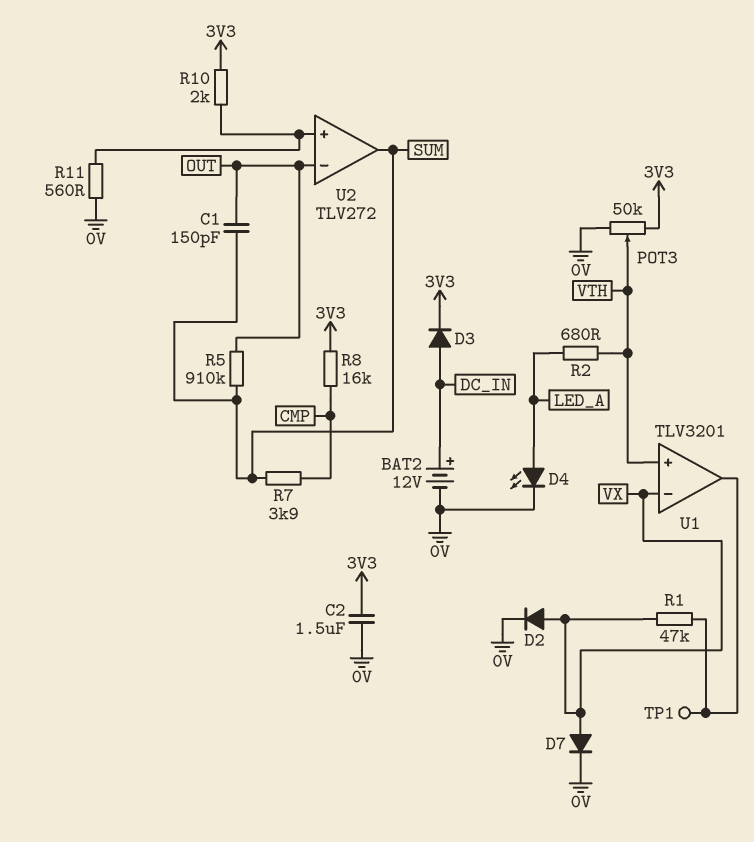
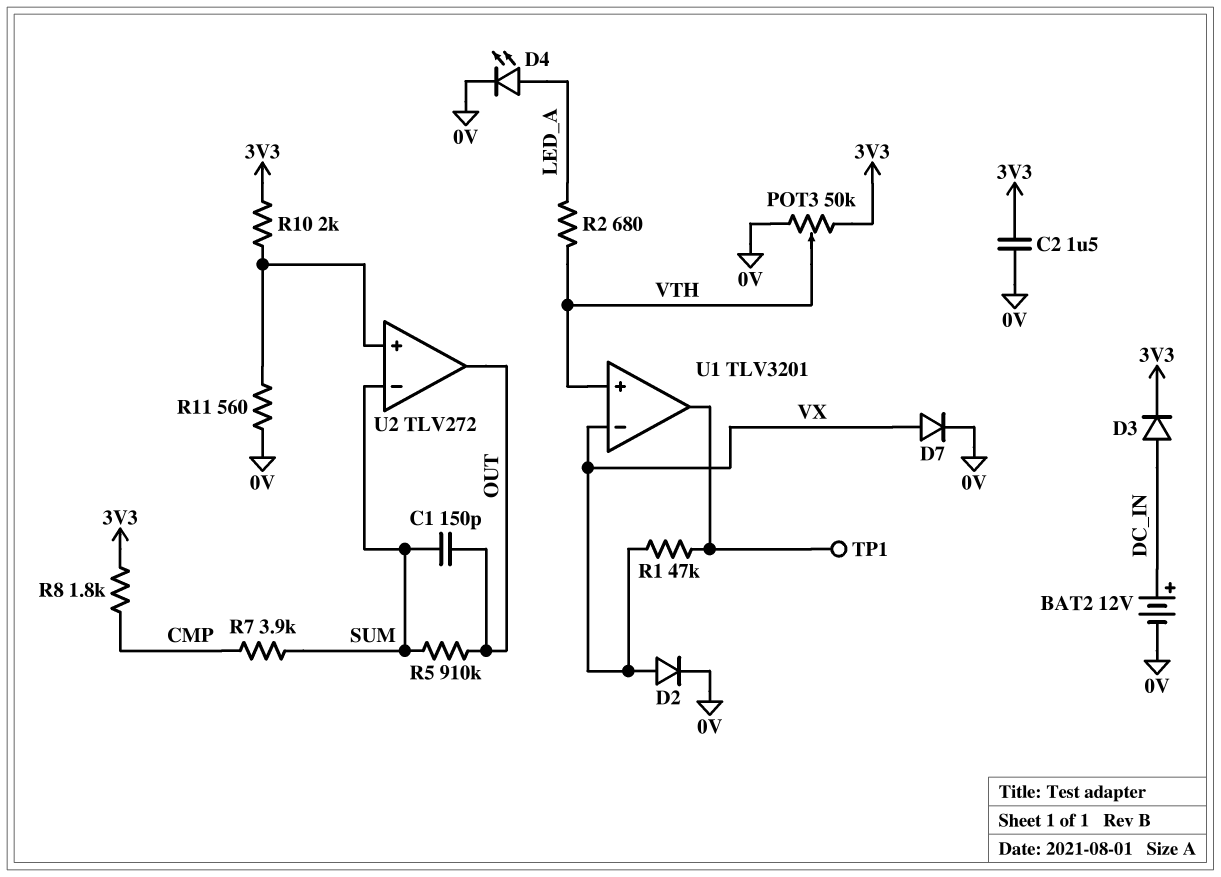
R8: 16k (3V3, CMP) -> 1.8k (3V3, CMP)
U2 pin in-: OUT -> SUM
U2 pin out: SUM -> OUT

